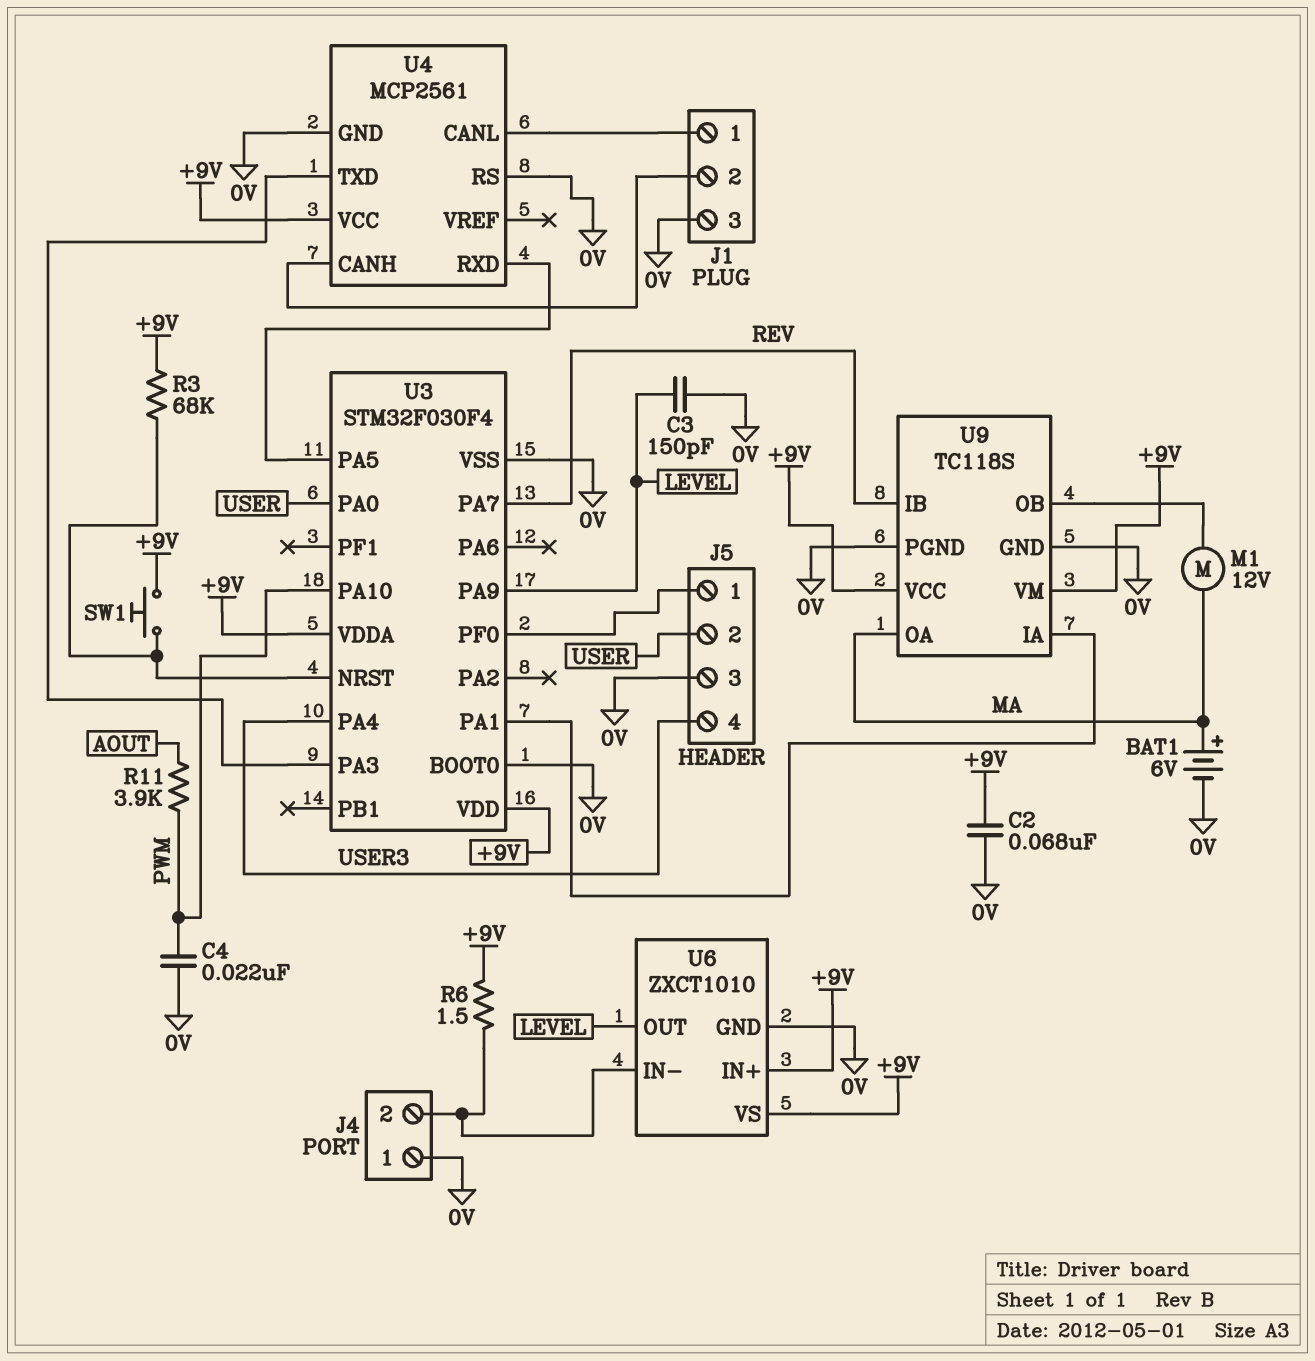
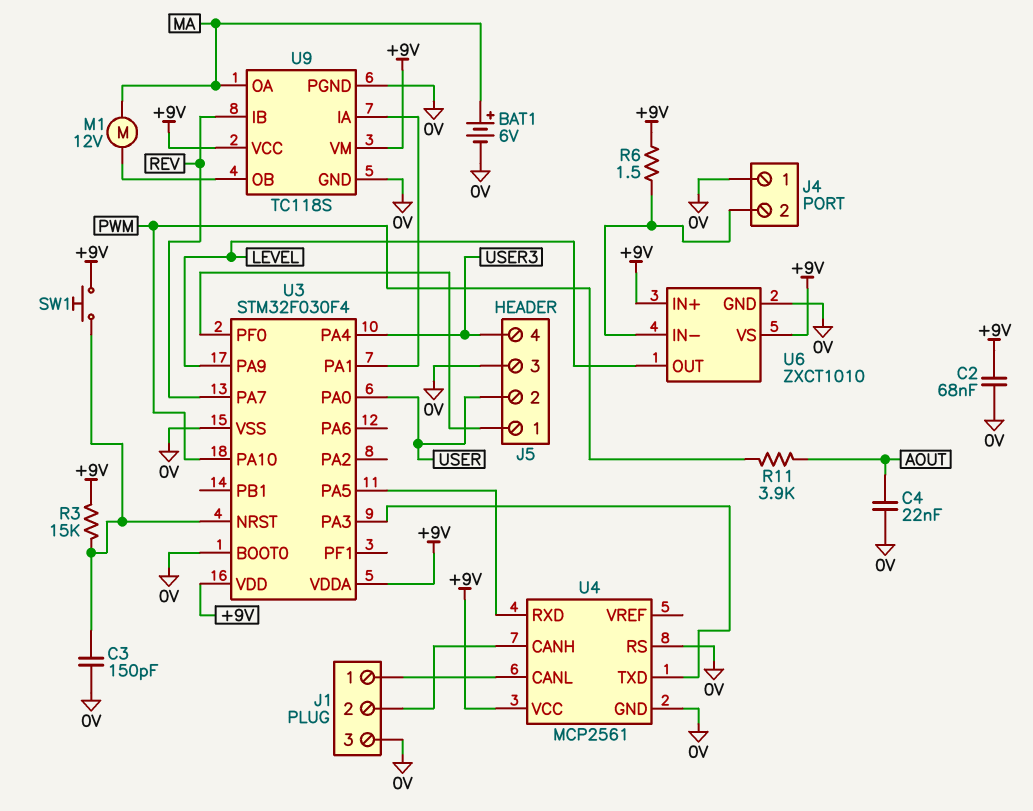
C3: 150pF (0V, LEVEL) -> 150pF (0V, U3/NRST)
C4: 22nF (0V, PWM) -> 22nF (0V, AOUT)
R3: 68k (+9V, U3/NRST) -> 15k (+9V, U3/NRST)

